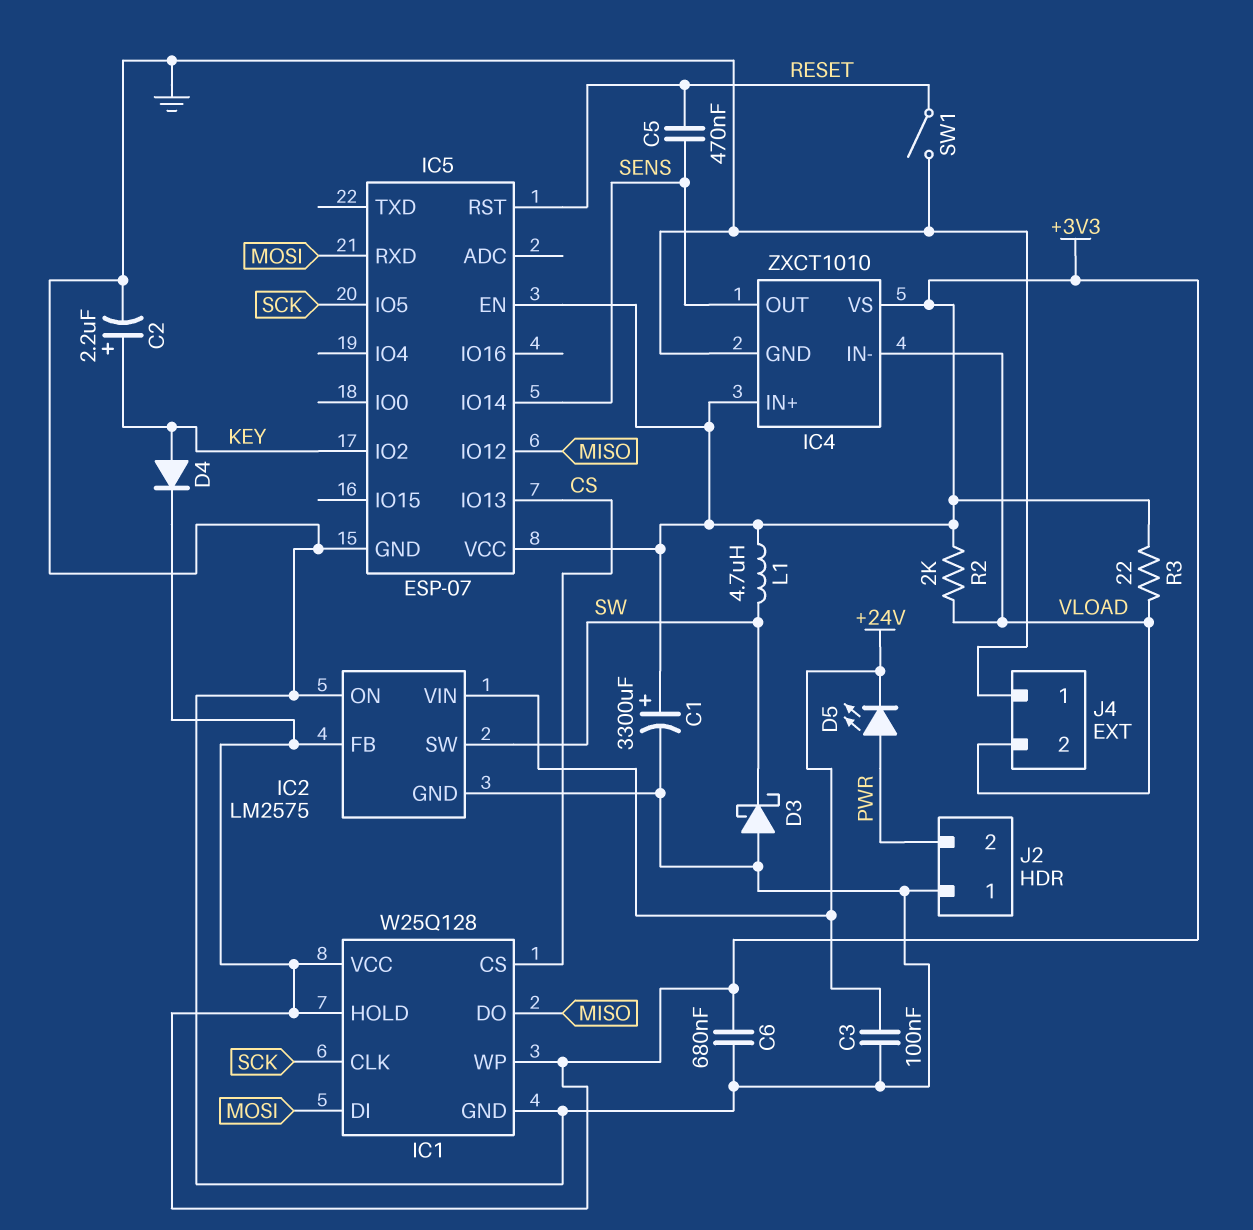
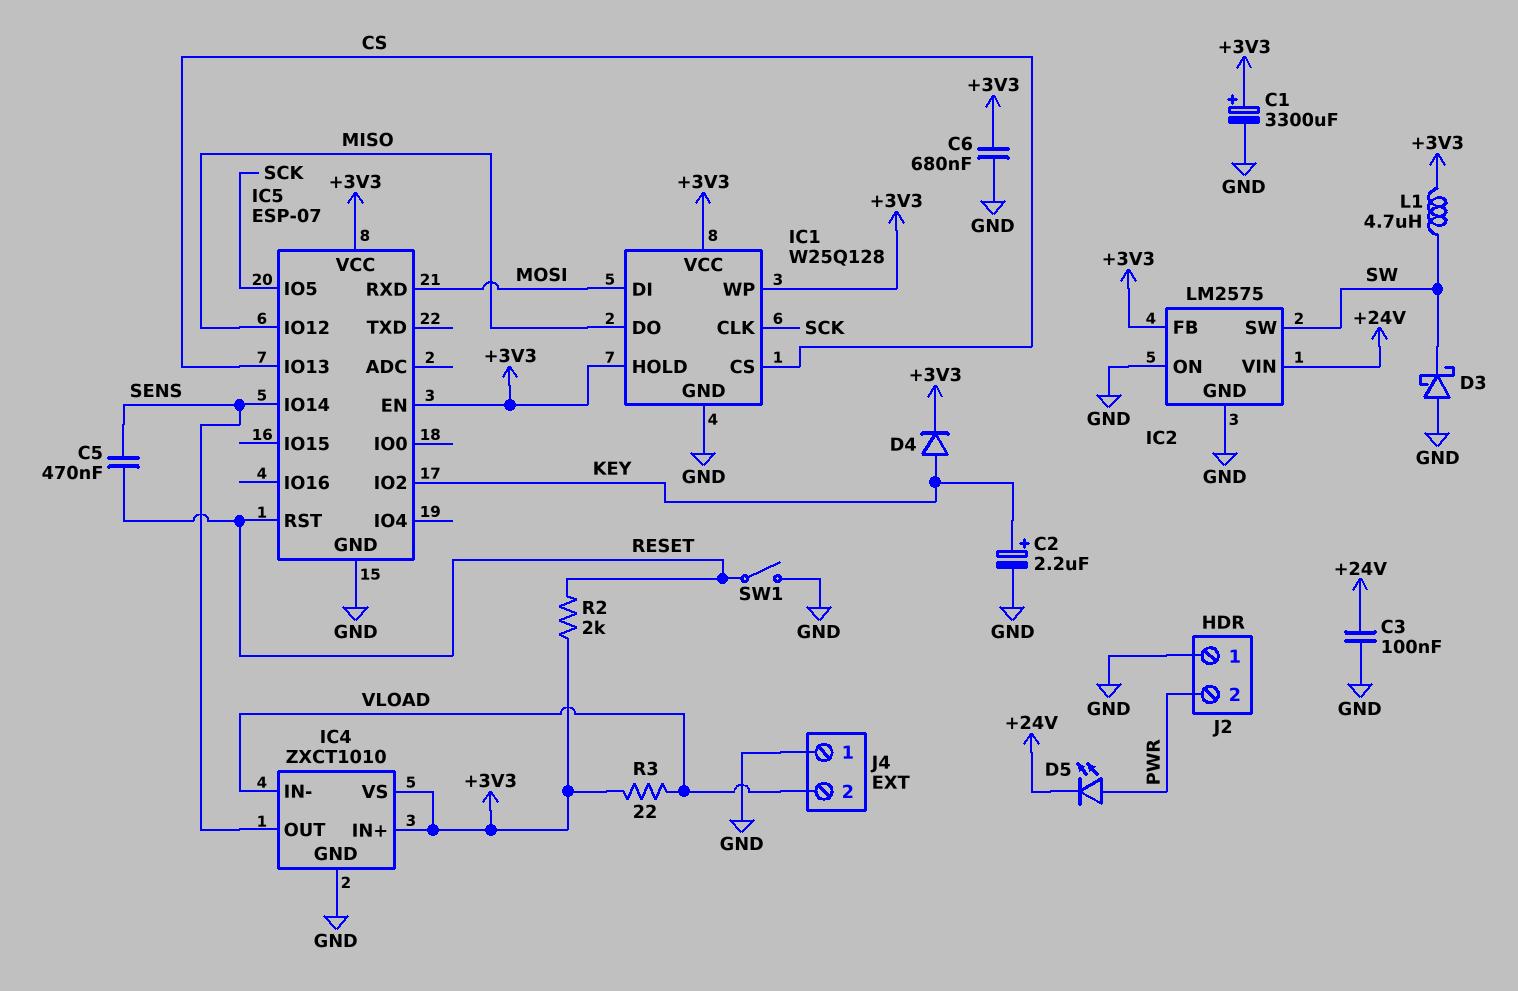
R2: 2k (+3V3, VLOAD) -> 2k (+3V3, RESET)

